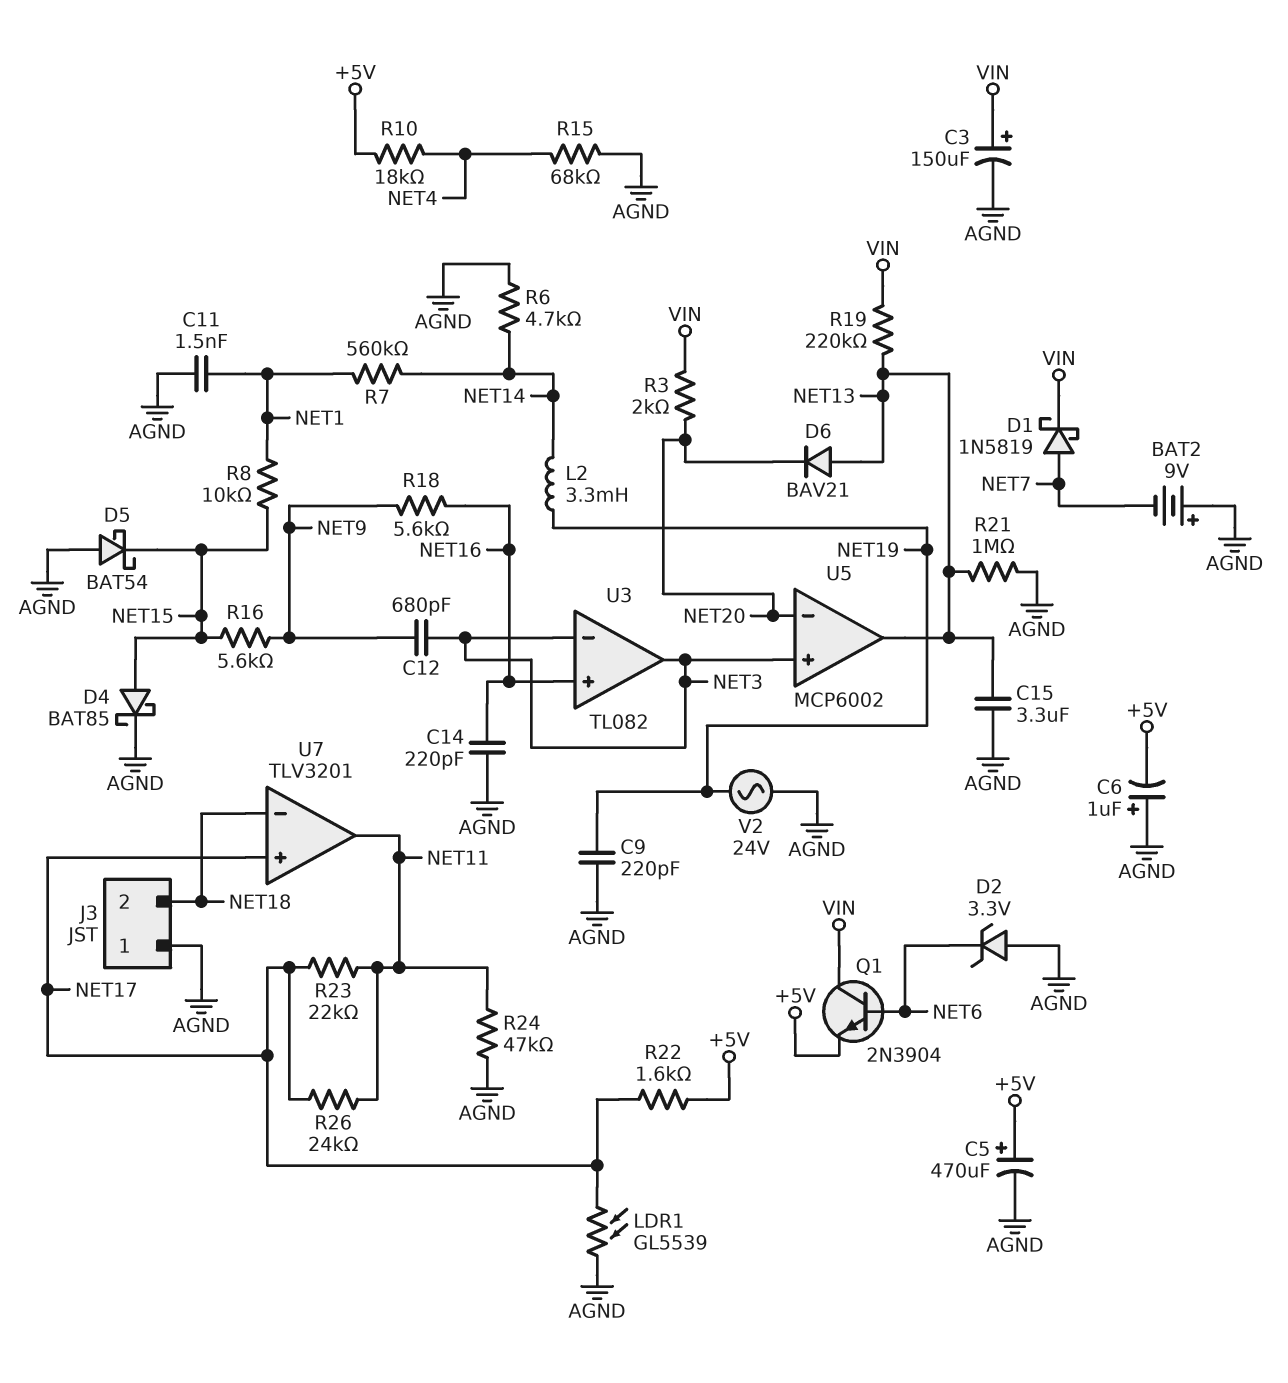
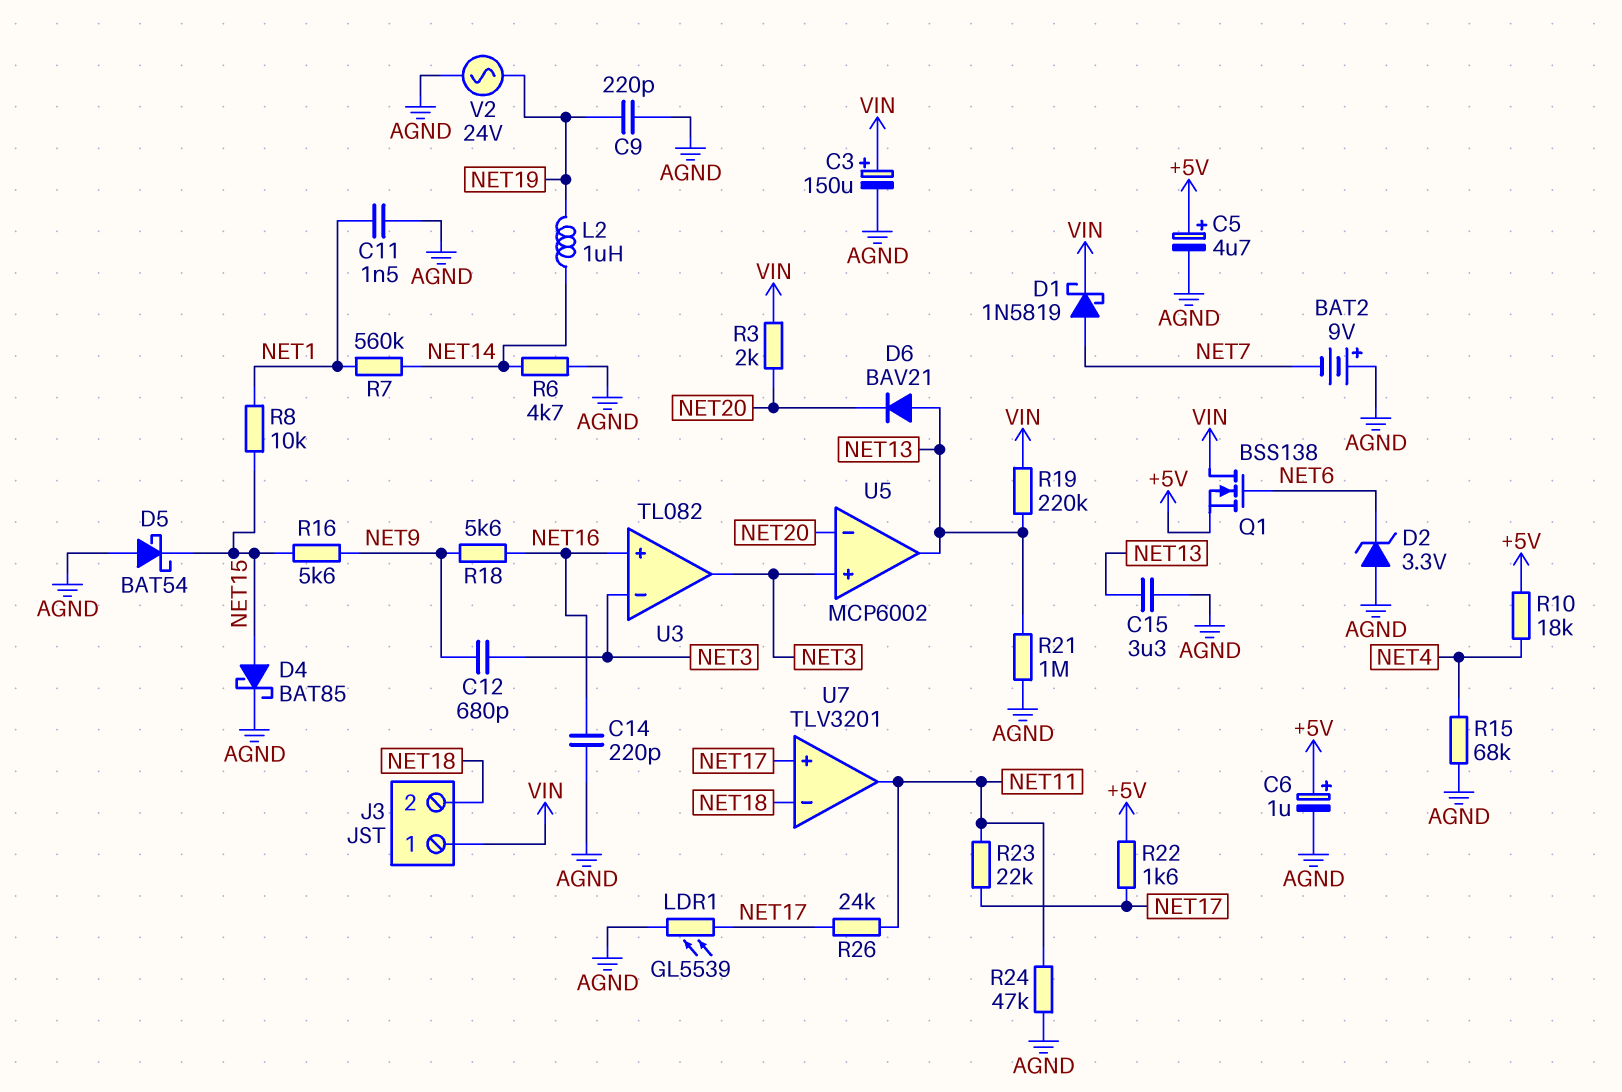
C5: 470uF (plus +5V, minus AGND) -> 4.7uF (plus +5V, minus AGND)
C6: 1uF (plus AGND, minus +5V) -> 1uF (plus +5V, minus AGND)
J3 pin 1: AGND -> VIN
L2: 3.3mH (NET14, NET19) -> 1uH (NET14, NET19)
Q1: NPN 2N3904 (B NET6, C VIN, E +5V) -> NMOS BSS138 (G NET6, D VIN, S +5V)

